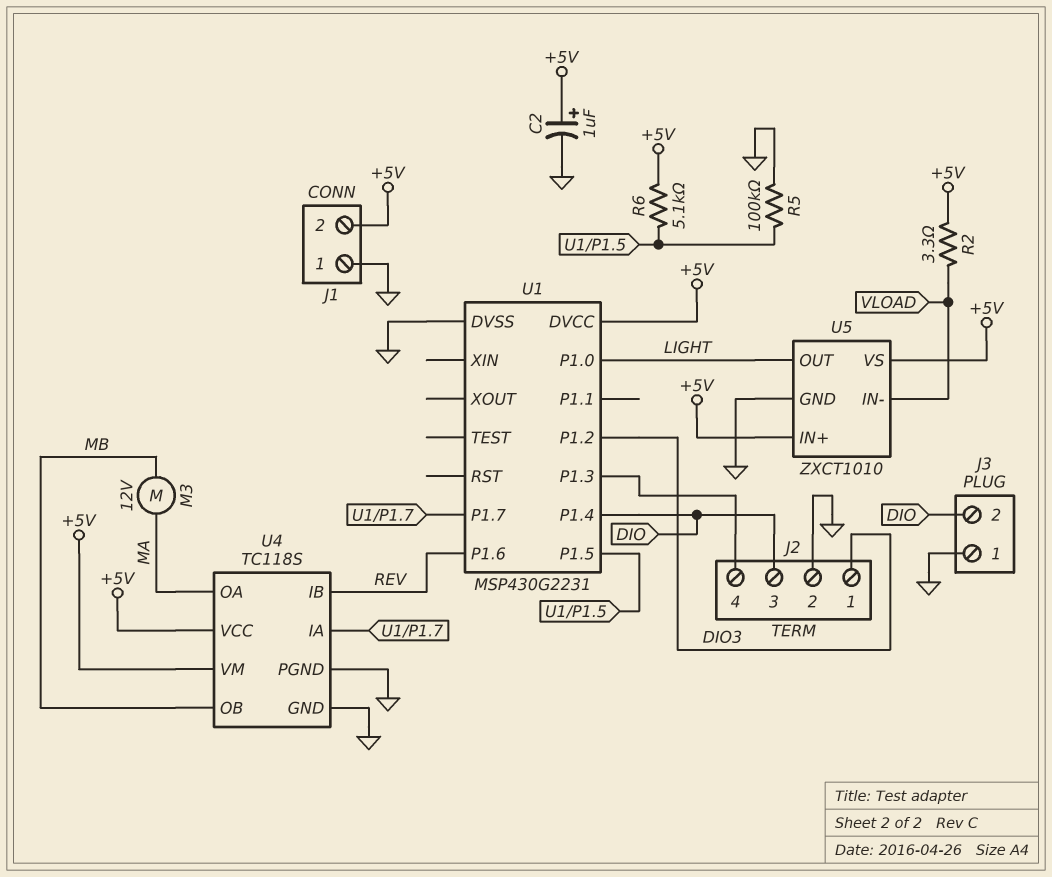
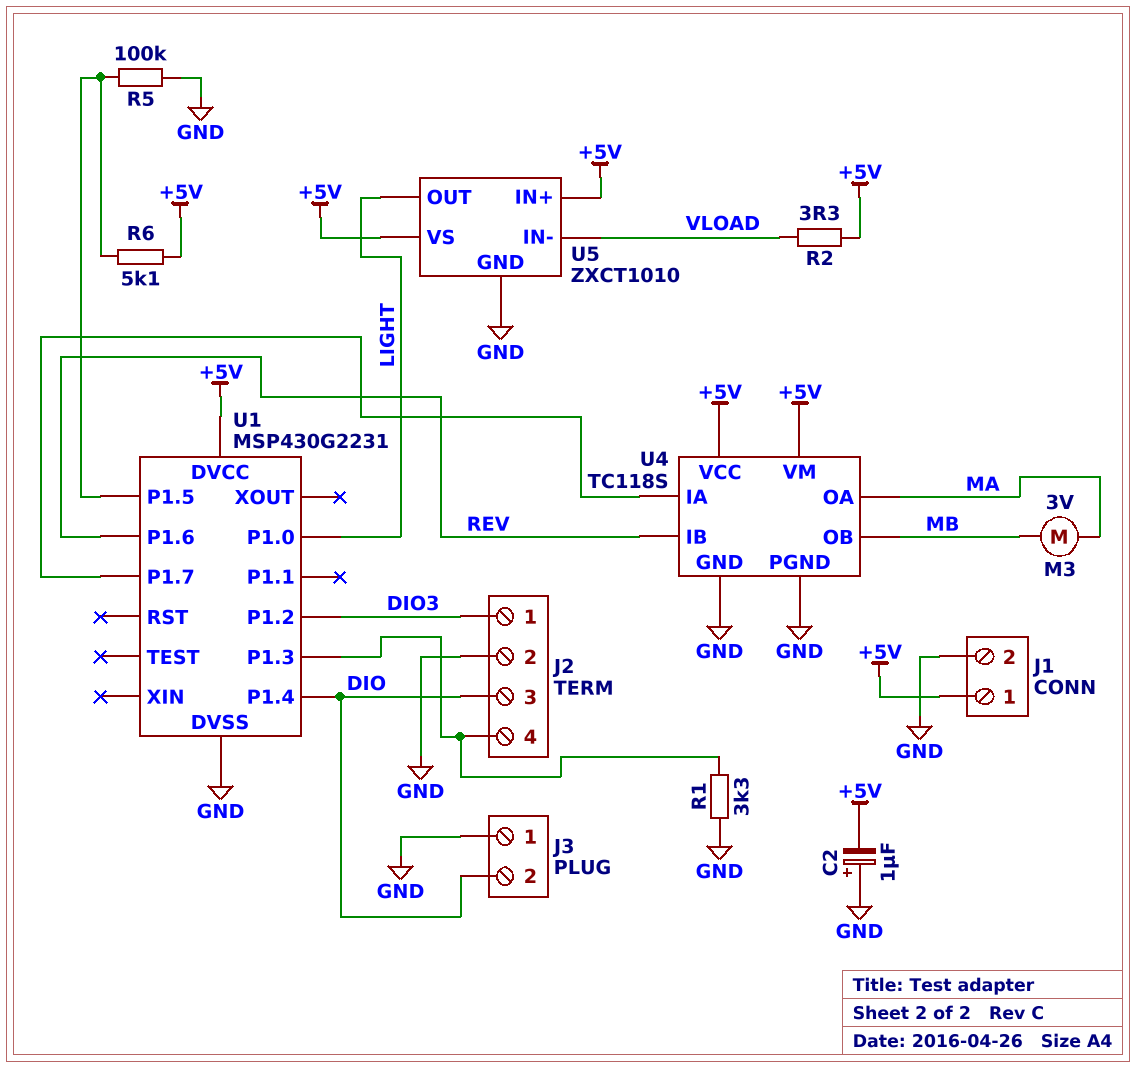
C2: 1uF (plus +5V, minus GND) -> 1uF (plus GND, minus +5V)
J1 pin 1: GND -> +5V
J1 pin 2: +5V -> GND
M3: motor 12V (MA, MB) -> motor 3V (MA, MB)
R1: none -> 3.3k (GND, J2/4)

